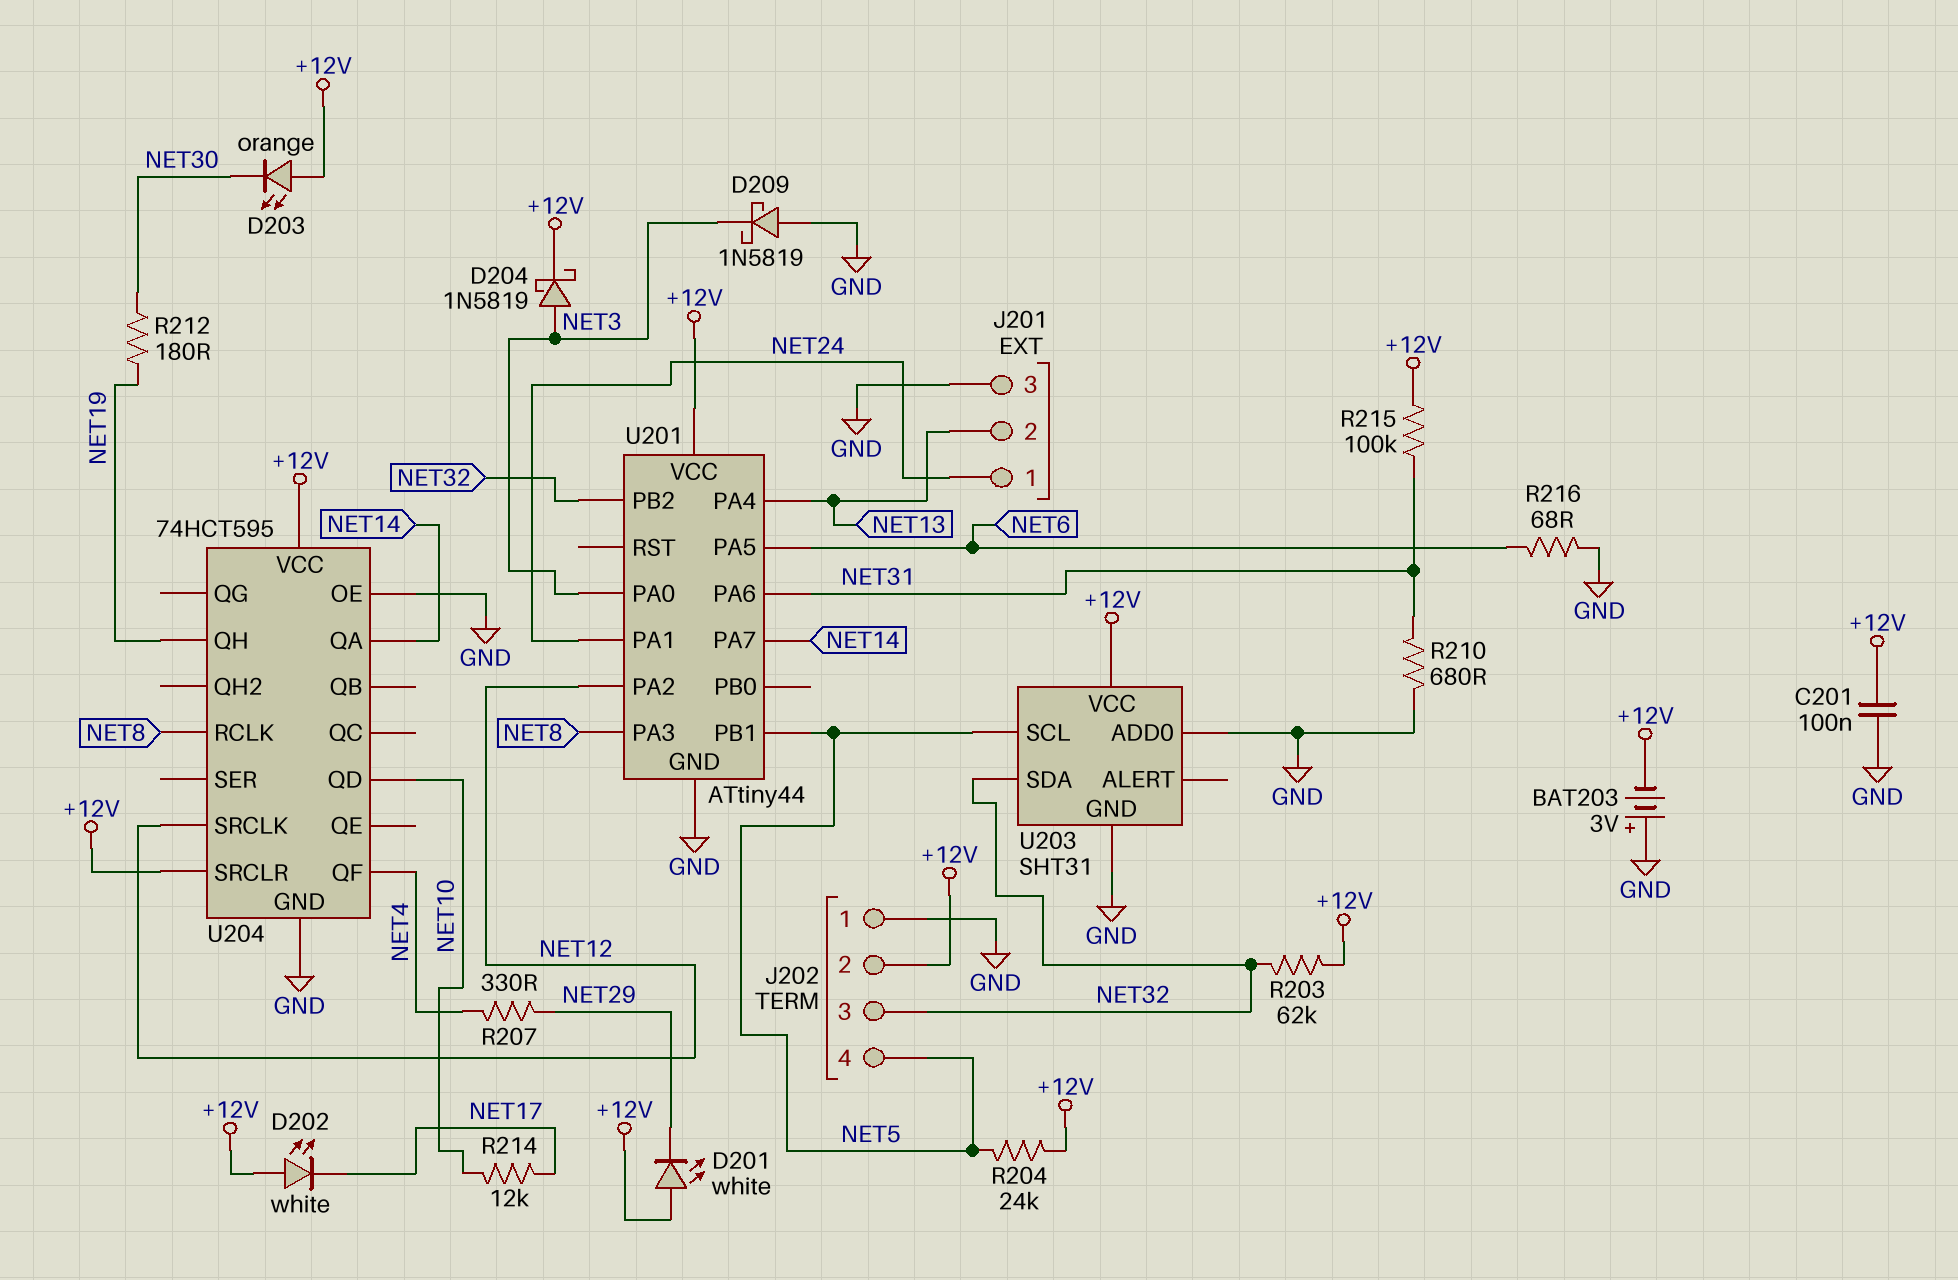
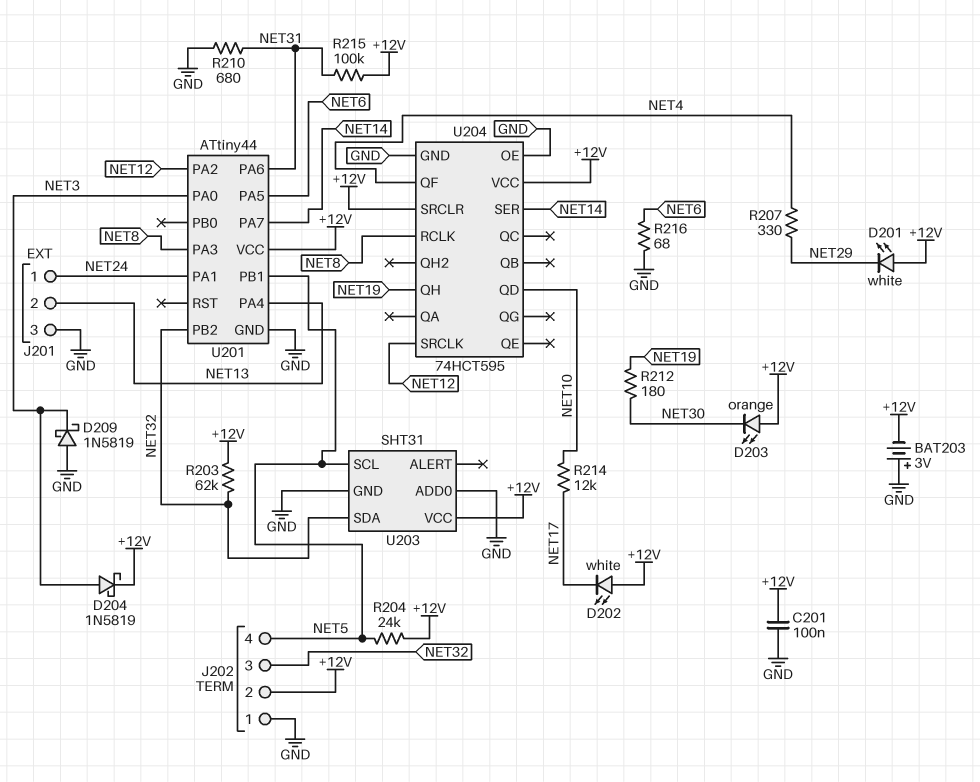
U204 pin QA: NET14 -> none
U204 pin SER: none -> NET14

